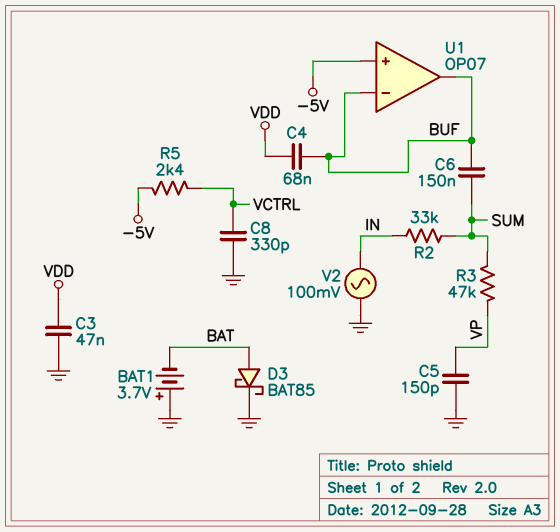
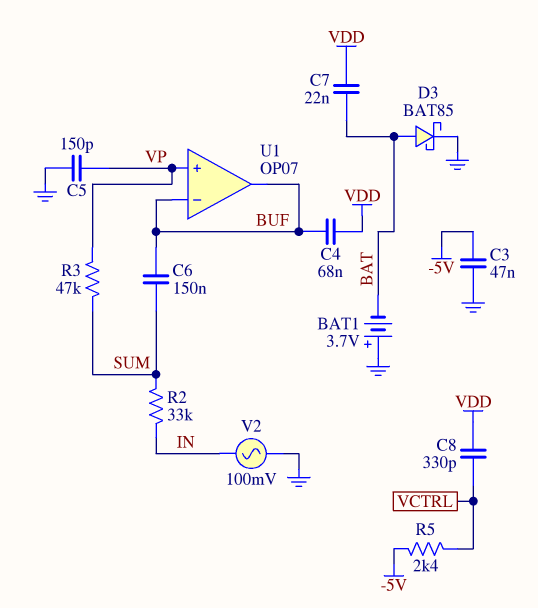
C3: 47nF (GND, VDD) -> 47nF (-5V, GND)
C7: none -> 22nF (BAT, VDD)
C8: 330pF (GND, VCTRL) -> 330pF (VCTRL, VDD)
U1 pin in+: -5V -> VP

